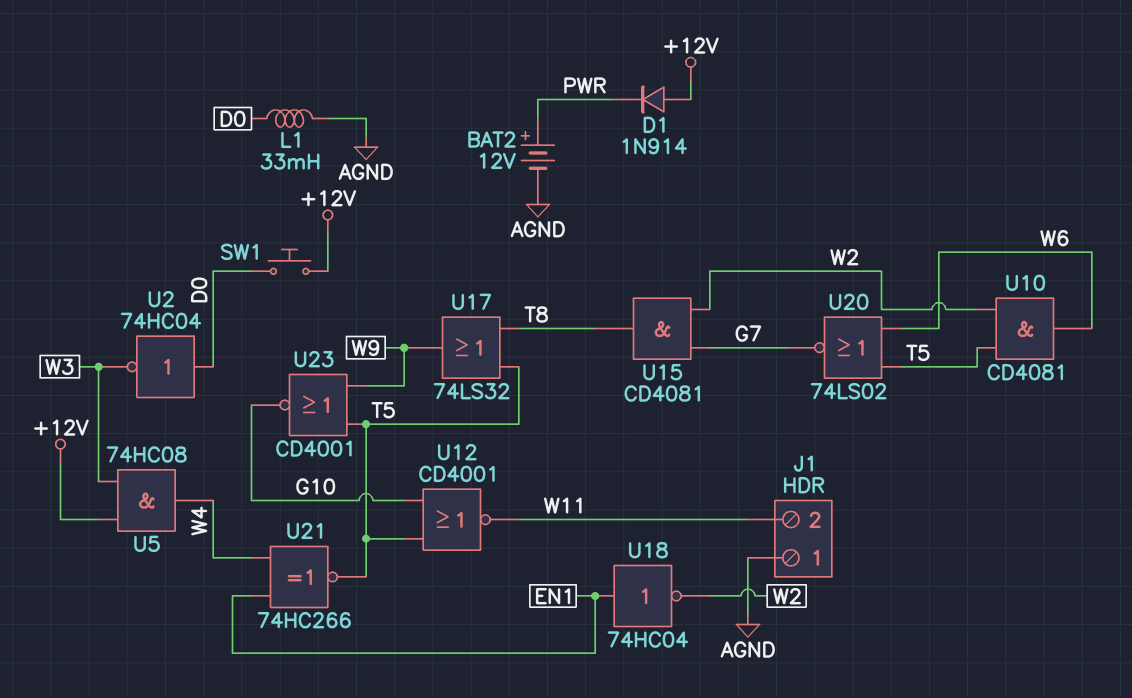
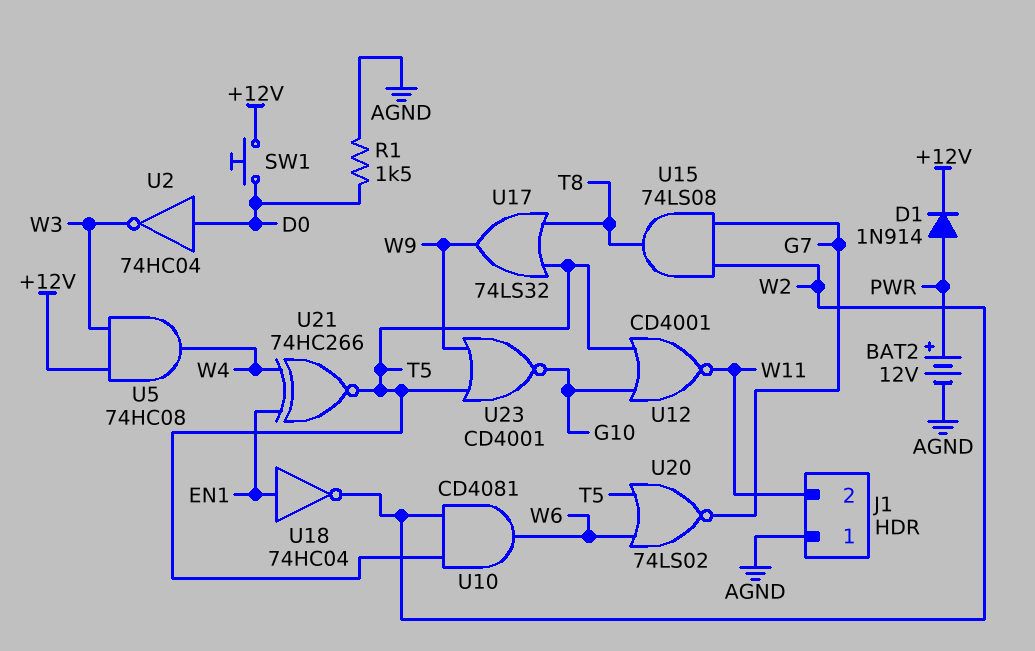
D1: diode 1N914 (A +12V, K PWR) -> diode 1N914 (A PWR, K +12V)
L1: 33mH (AGND, D0) -> none
R1: none -> 1.5k (AGND, D0)
U15: AND CD4081 (in G7, in W2, out T8) -> AND 74LS08 (in G7, in W2, out T8)

